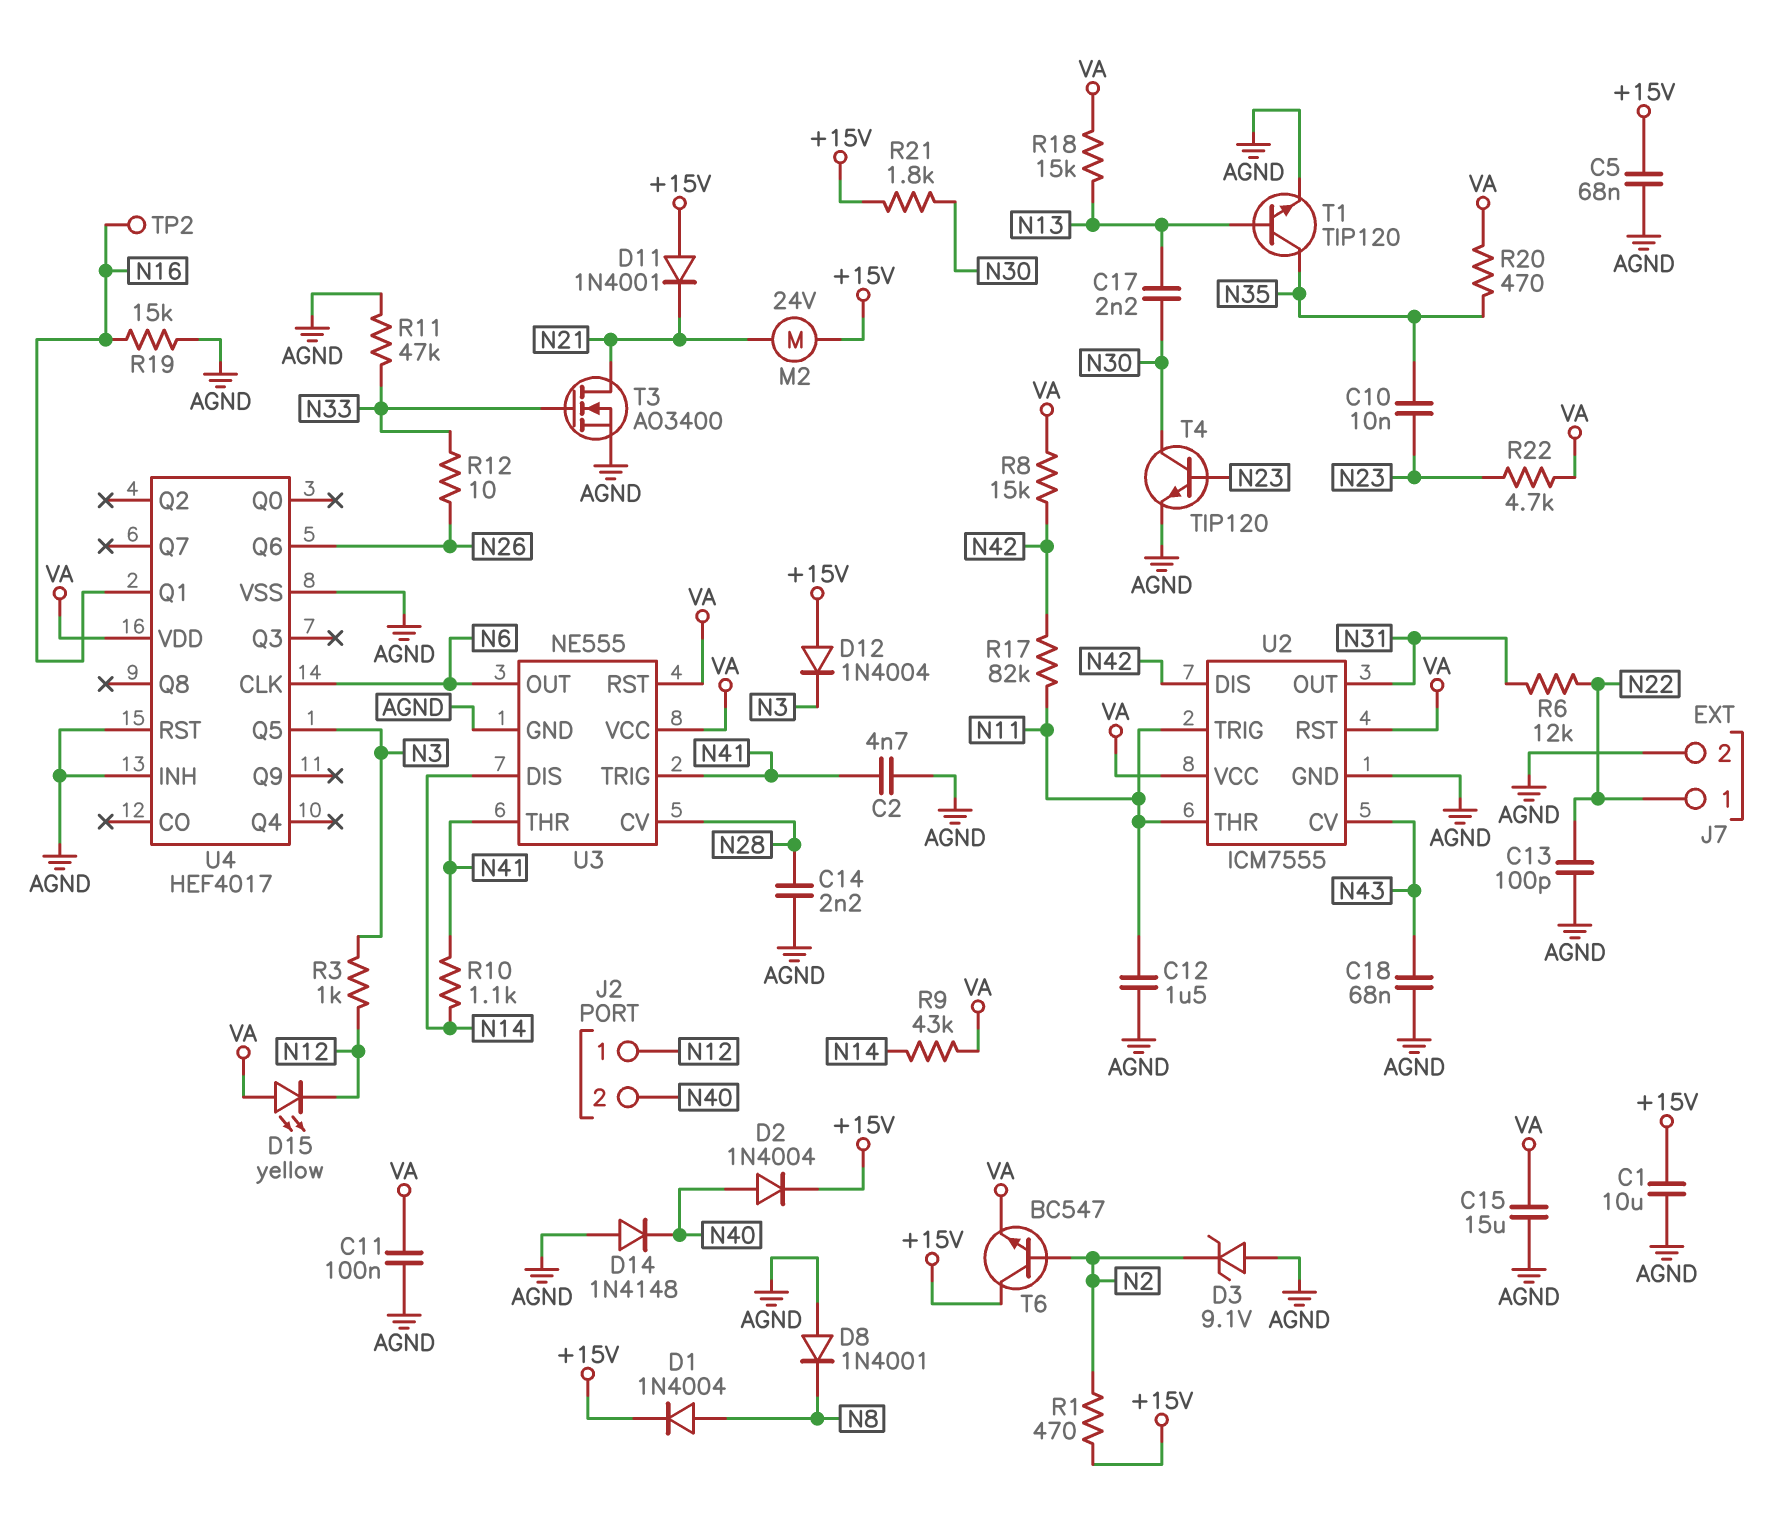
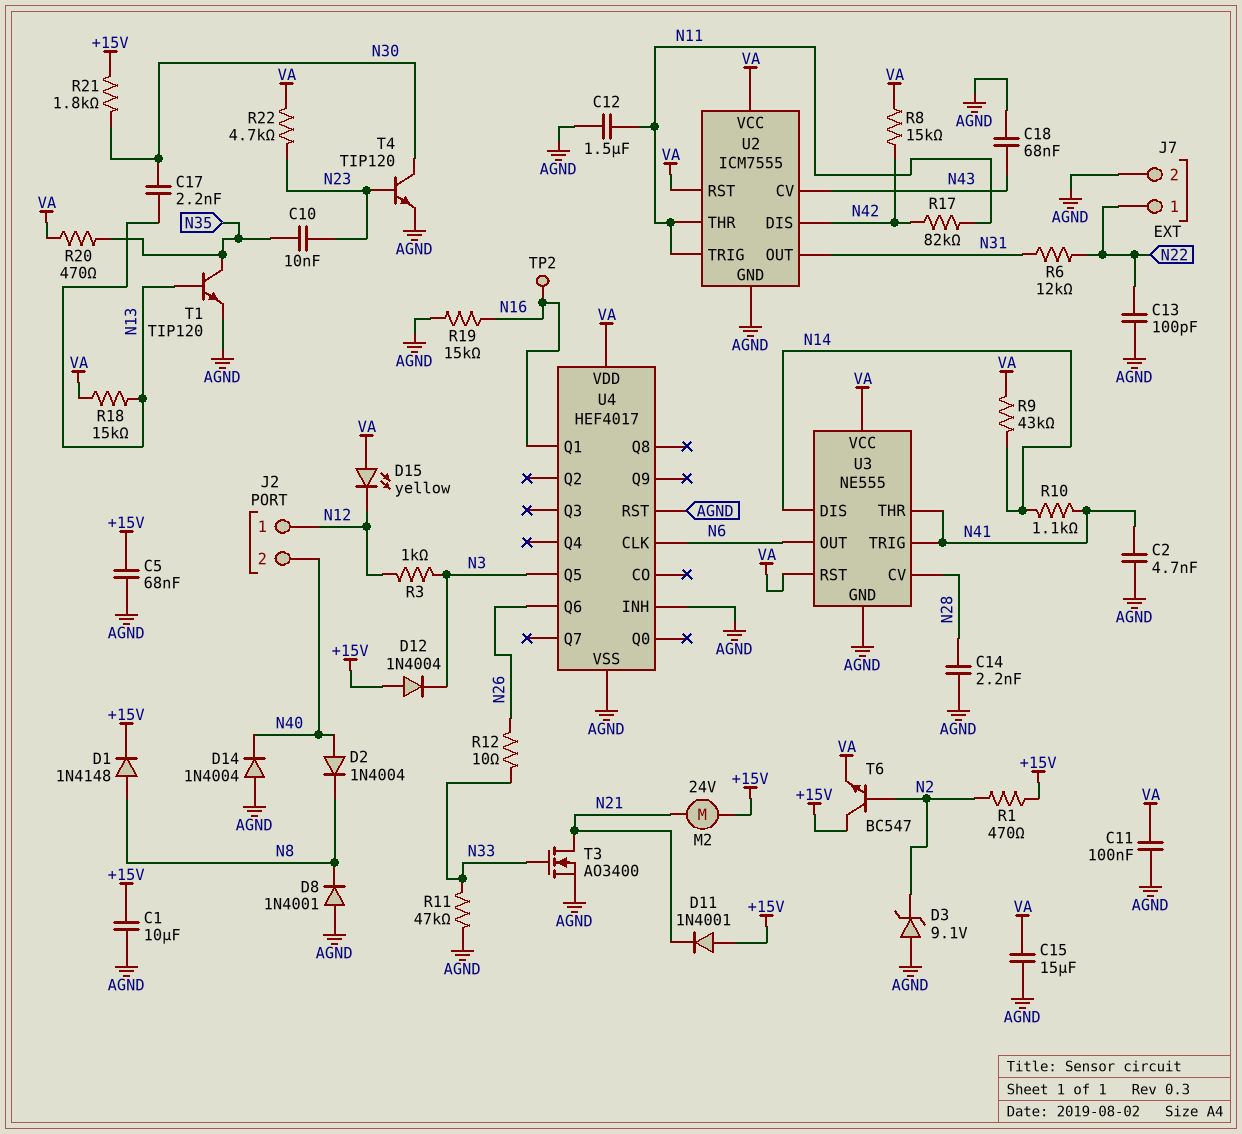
D1: diode 1N4004 (A N8, K +15V) -> diode 1N4148 (A N8, K +15V)
D2: diode 1N4004 (A N40, K +15V) -> diode 1N4004 (A N40, K N8)
D14: diode 1N4148 (A AGND, K N40) -> diode 1N4004 (A AGND, K N40)

